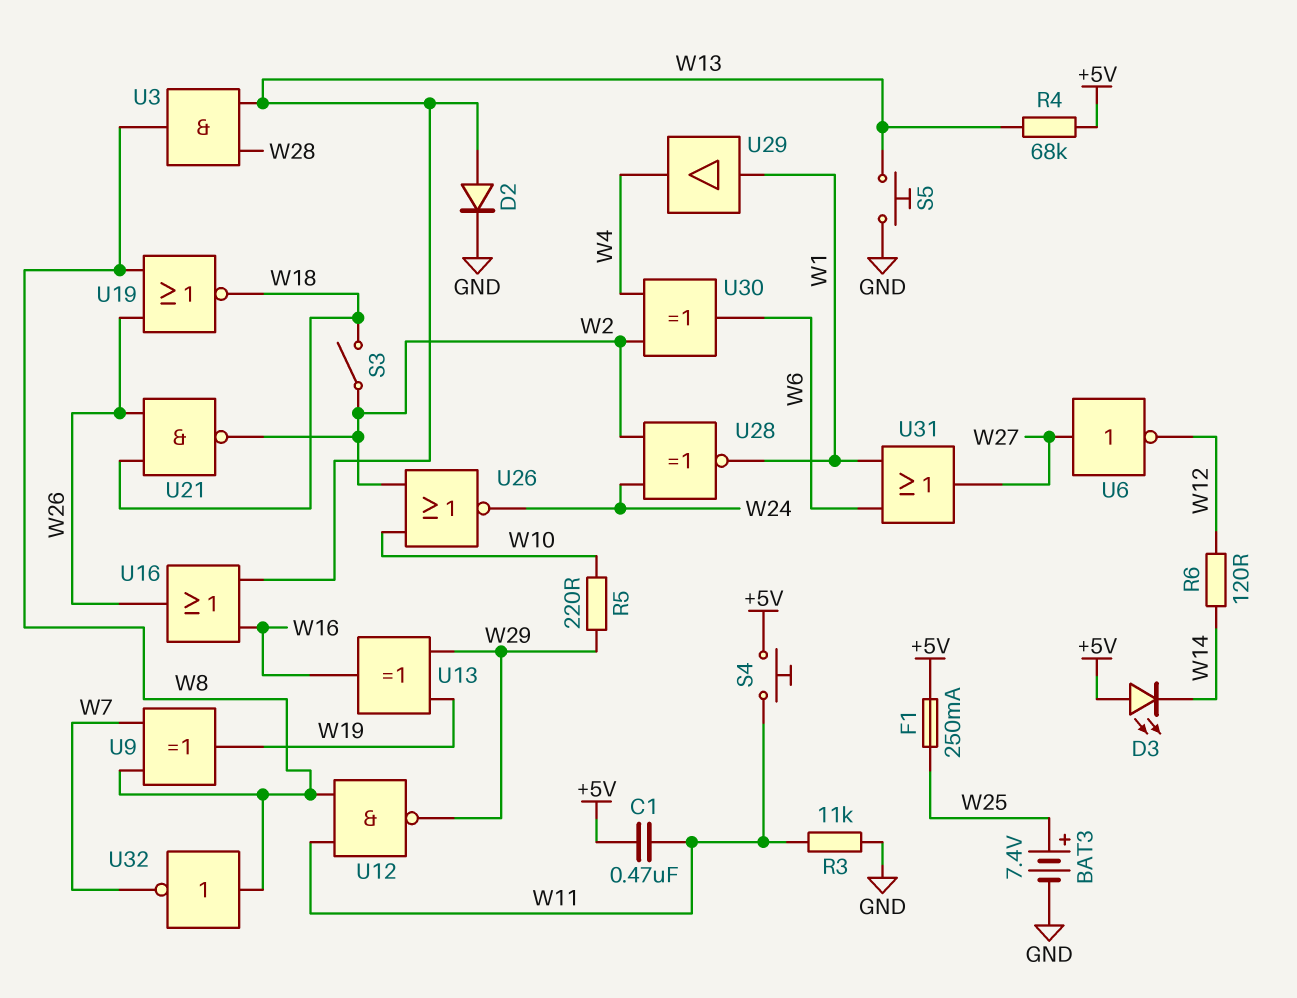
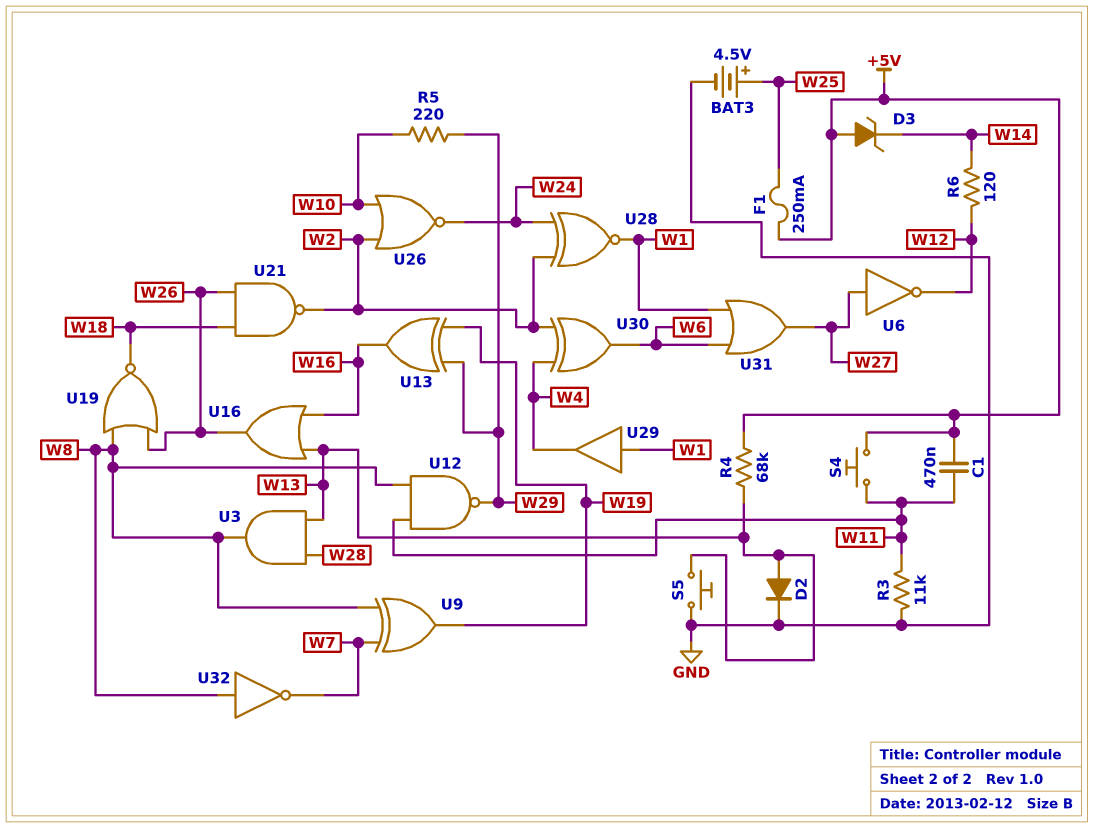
BAT3: 7.4V (plus W25, minus GND) -> 4.5V (plus W25, minus GND)
D3: LED (A +5V, K W14) -> zener (A +5V, K W14)
S3: switch (W2, W18) -> none

